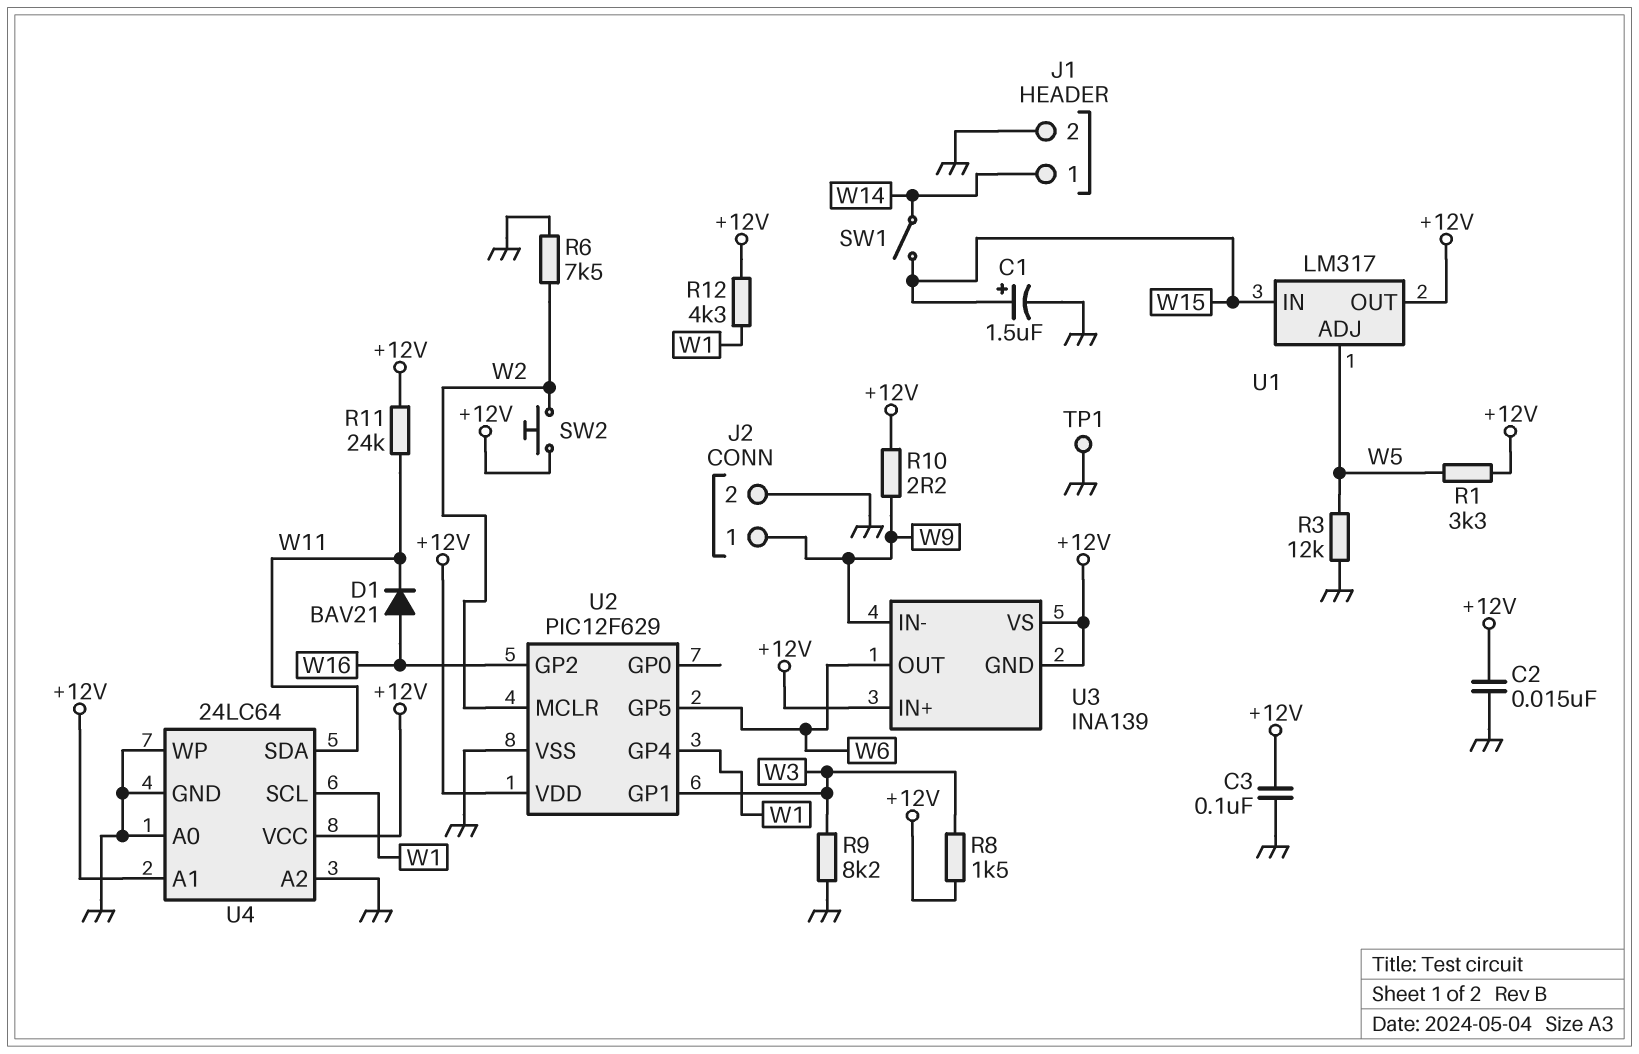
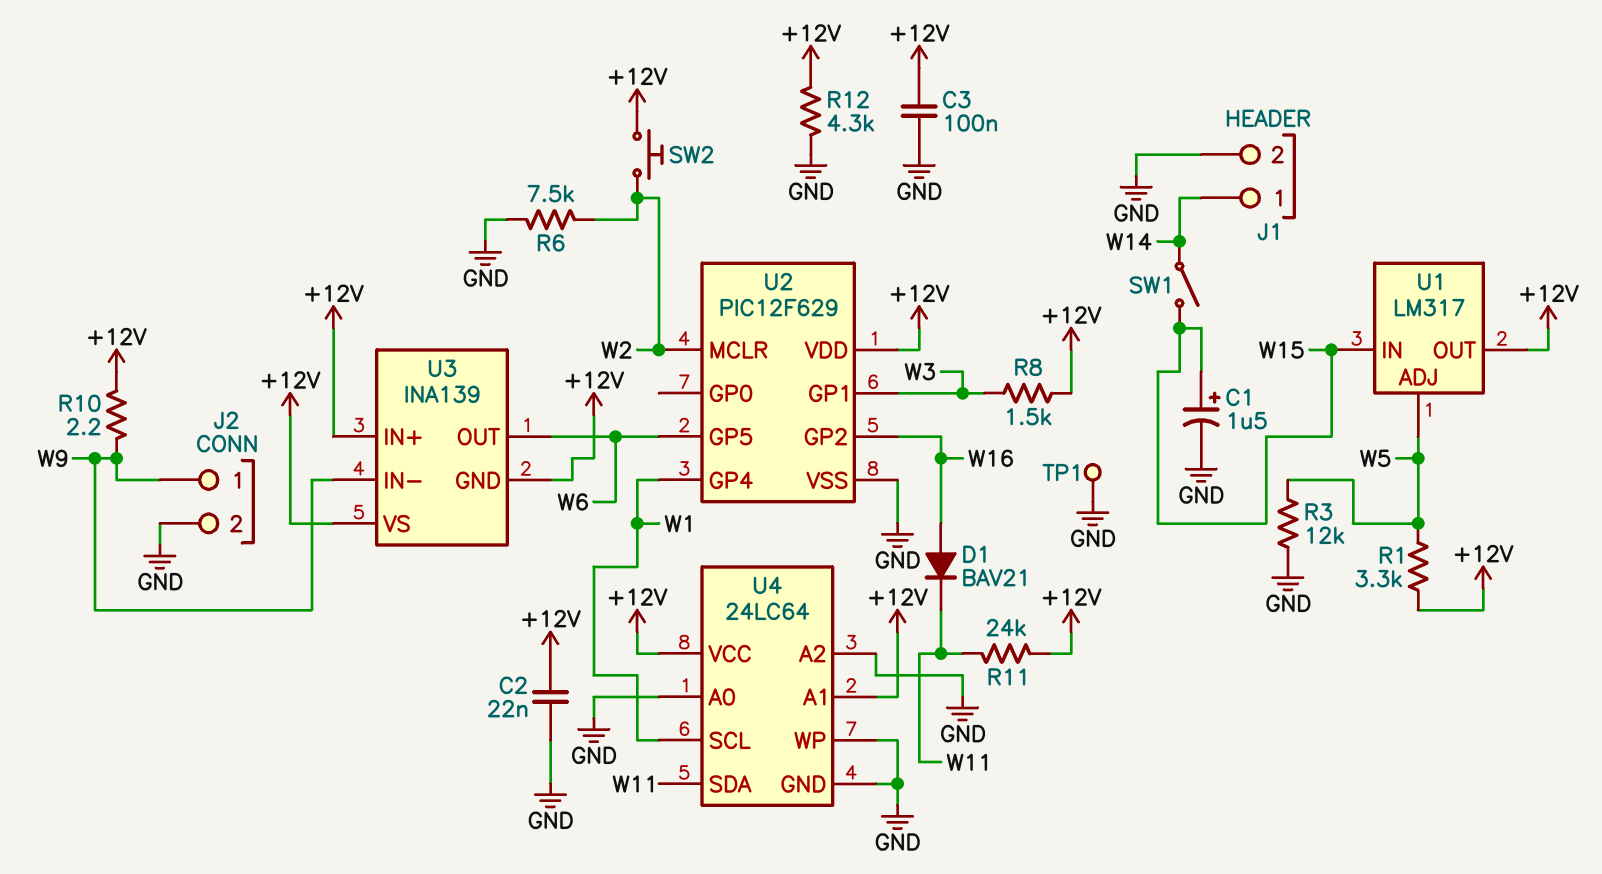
C2: 15nF (+12V, GND) -> 22nF (+12V, GND)
R9: 8.2k (GND, W3) -> none
R12: 4.3k (+12V, W1) -> 4.3k (+12V, GND)

